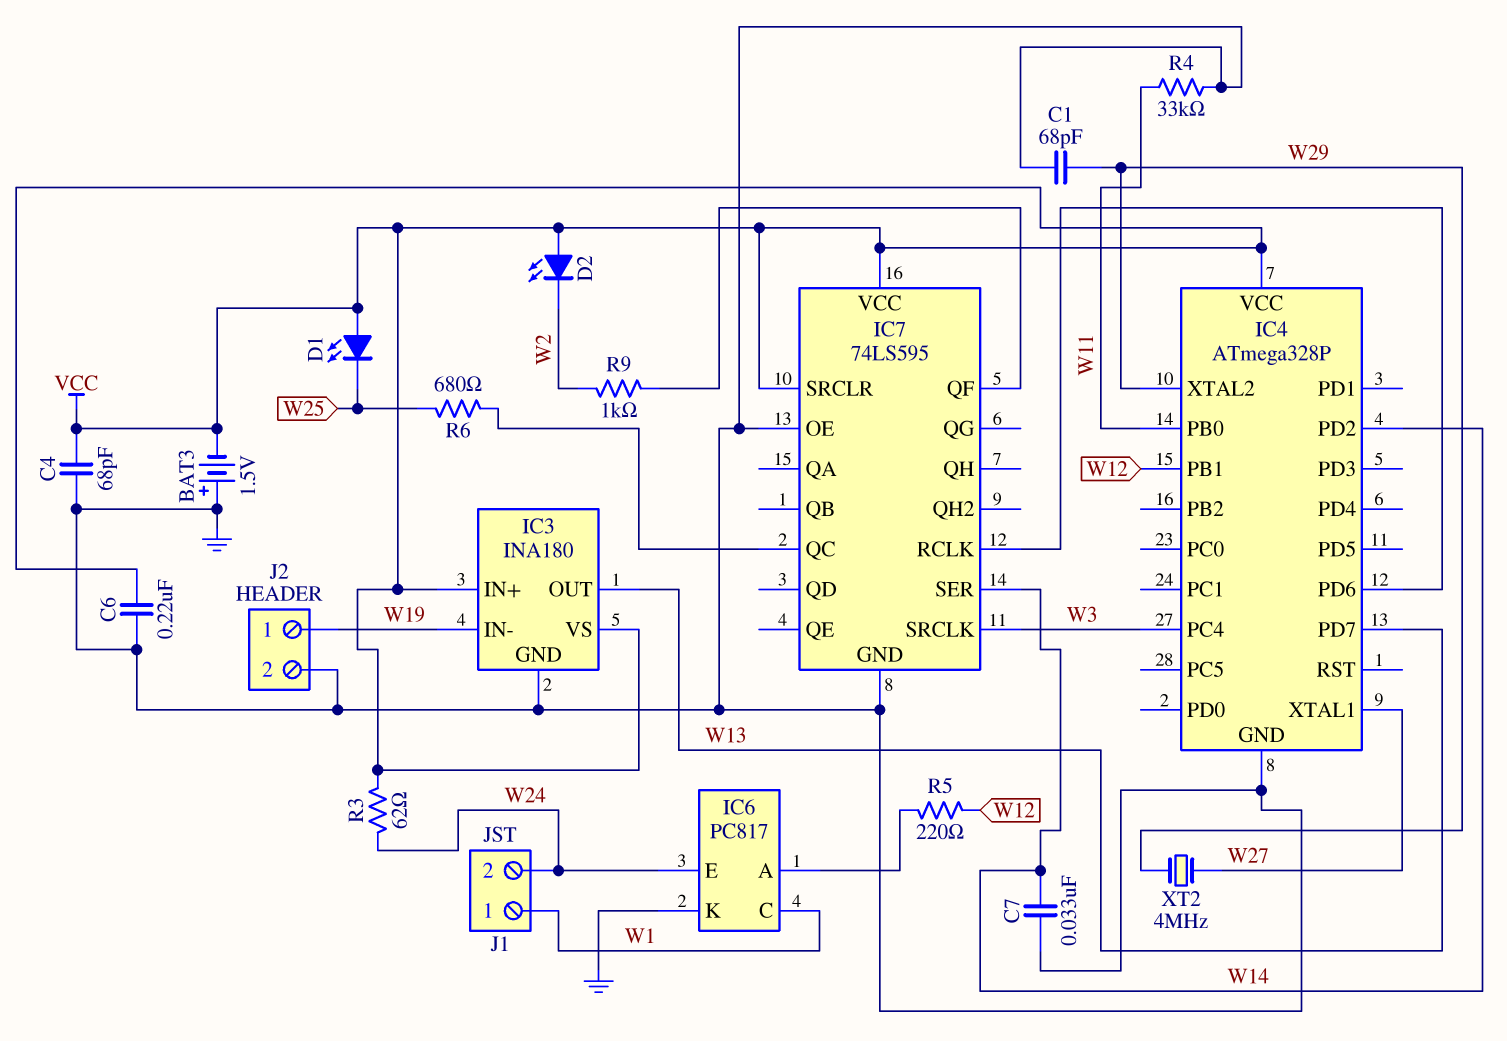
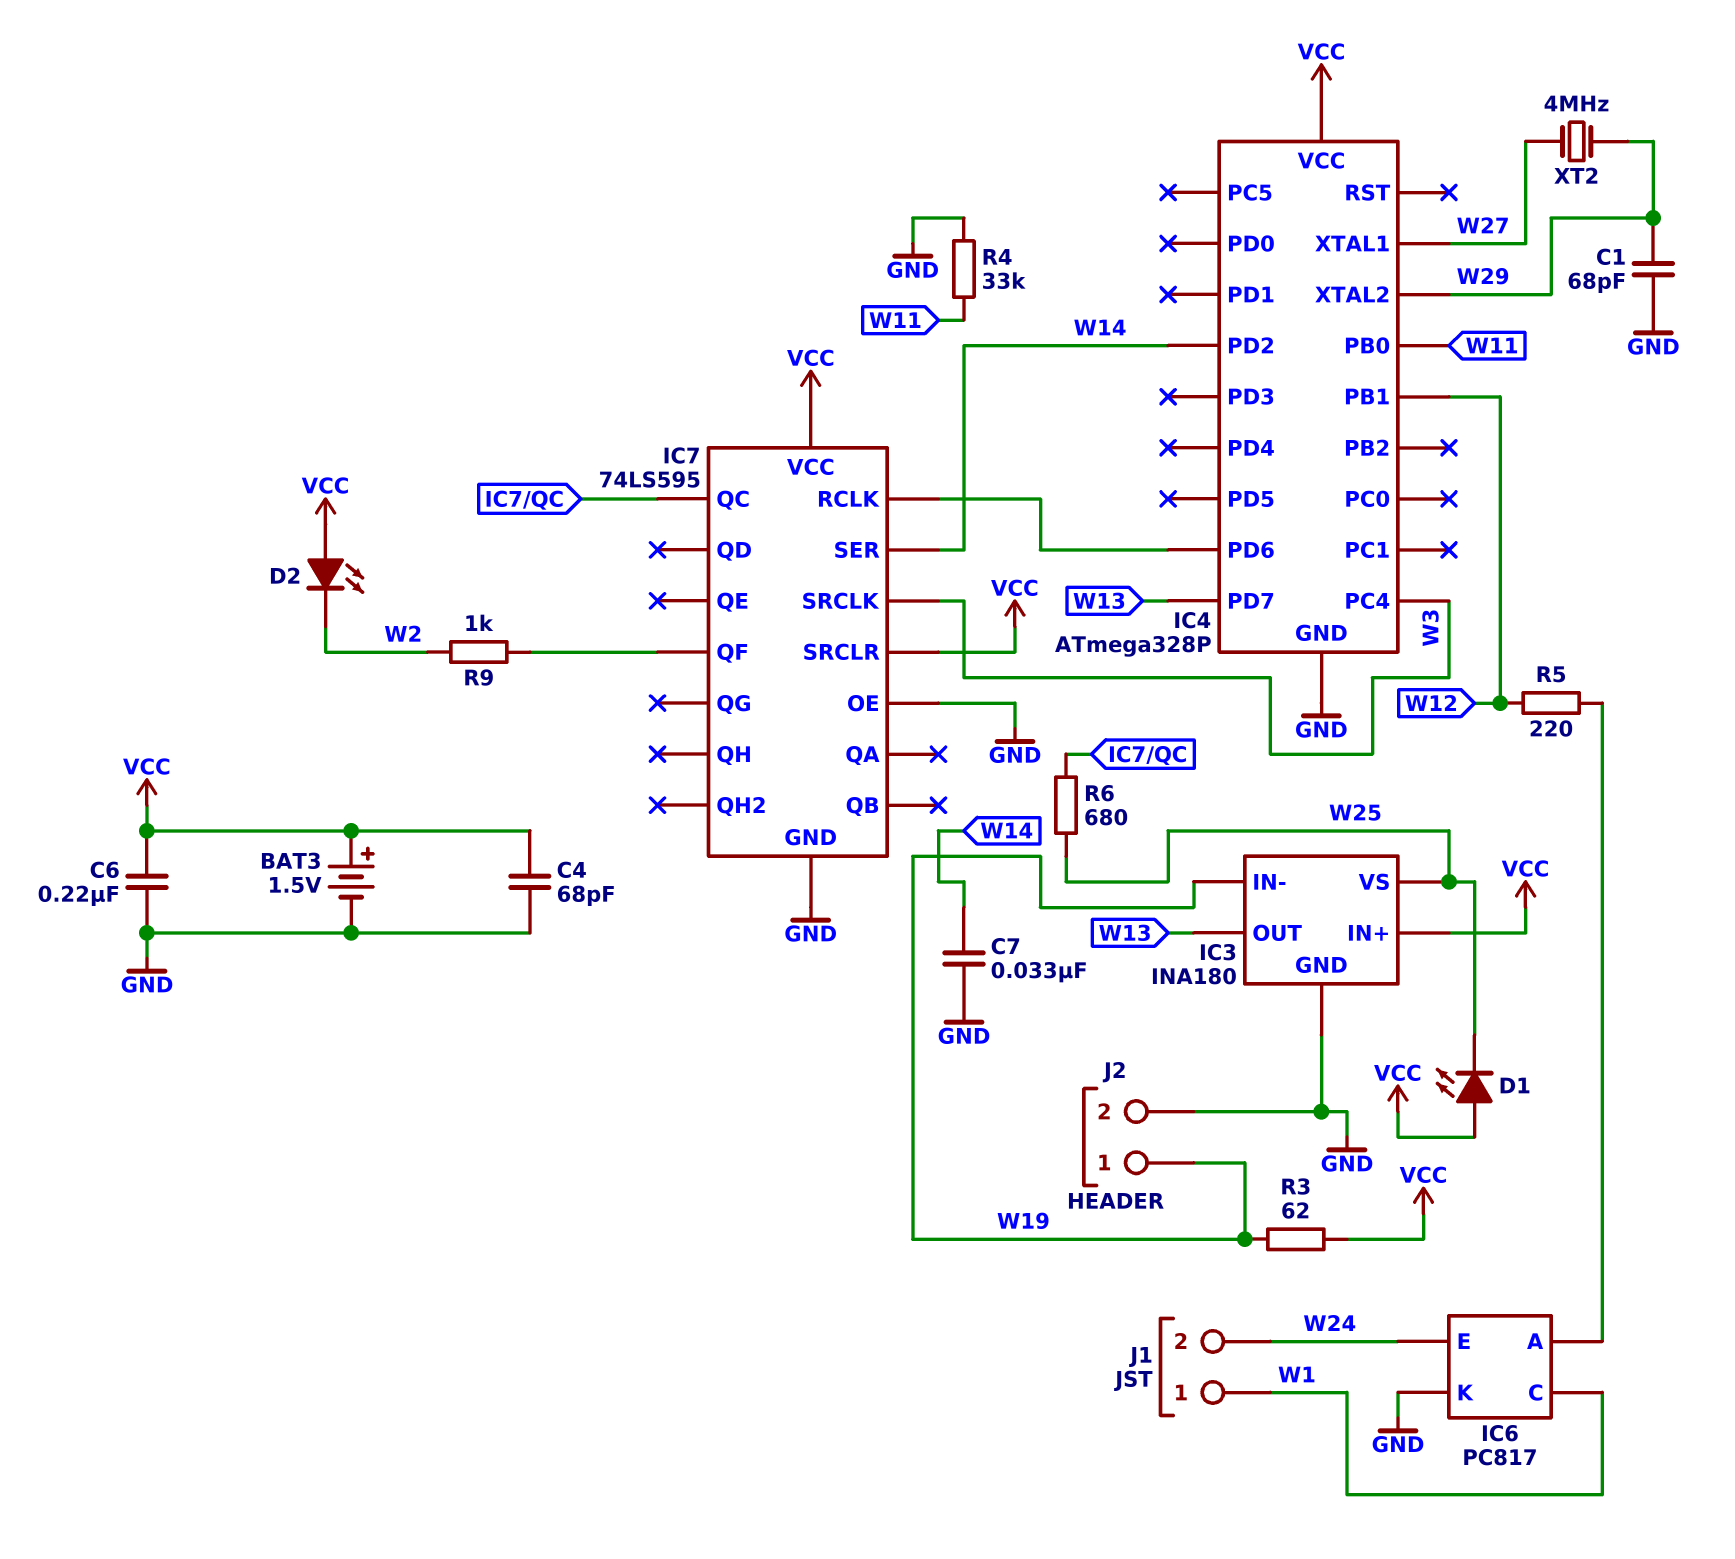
BAT3: 1.5V (plus GND, minus VCC) -> 1.5V (plus VCC, minus GND)
IC3 pin VS: VCC -> W25
R3: 62 (VCC, W24) -> 62 (VCC, W19)

